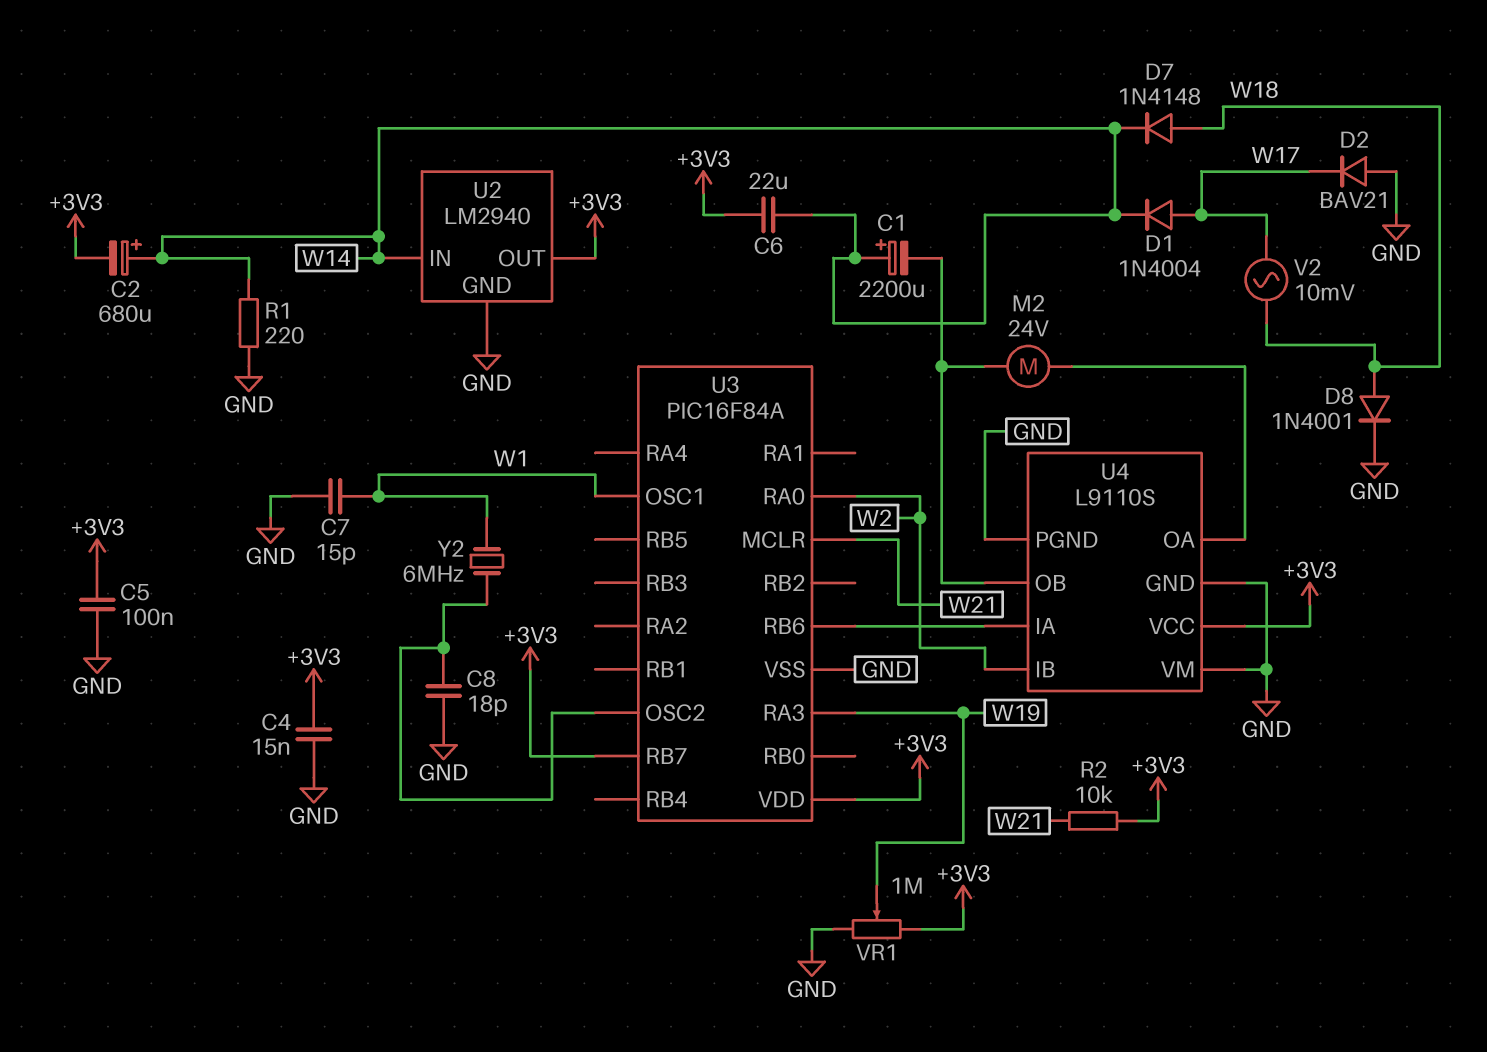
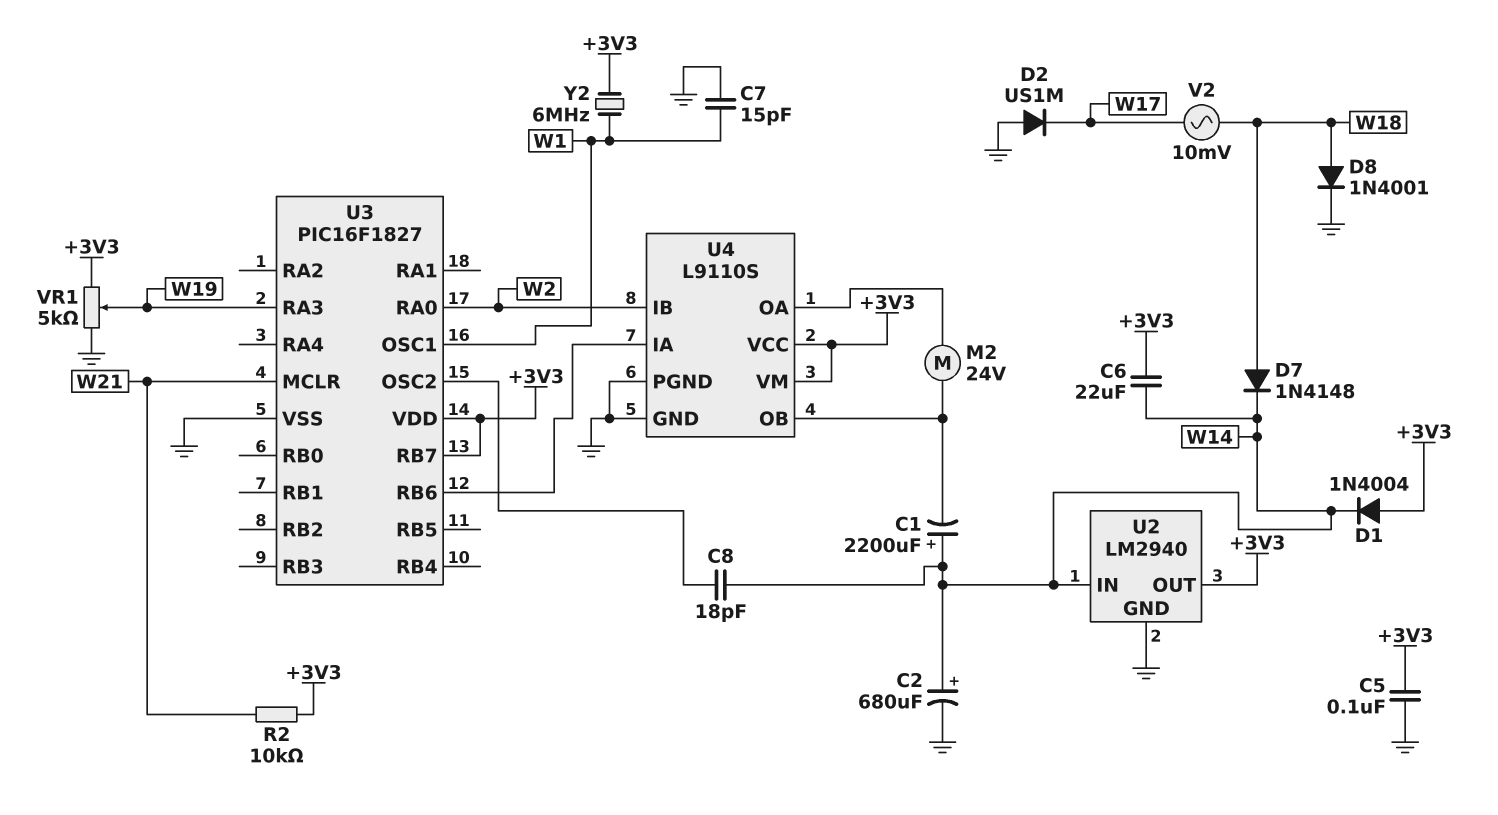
C2: 680uF (plus W14, minus +3V3) -> 680uF (plus W14, minus GND)
C4: 15nF (+3V3, GND) -> none
C8: 18pF (GND, U3/OSC2) -> 18pF (U3/OSC2, W14)
D1: diode 1N4004 (A W17, K W14) -> diode 1N4004 (A +3V3, K W14)
D2: diode BAV21 (A GND, K W17) -> diode US1M (A GND, K W17)
R1: 220 (GND, W14) -> none
U3: PIC16F84A -> PIC16F1827
U4 pin VM: GND -> +3V3
VR1: 1M (+3V3, GND, wiper W19) -> 5k (+3V3, GND, wiper W19)
Y2: 6MHz (U3/OSC2, W1) -> 6MHz (+3V3, W1)

